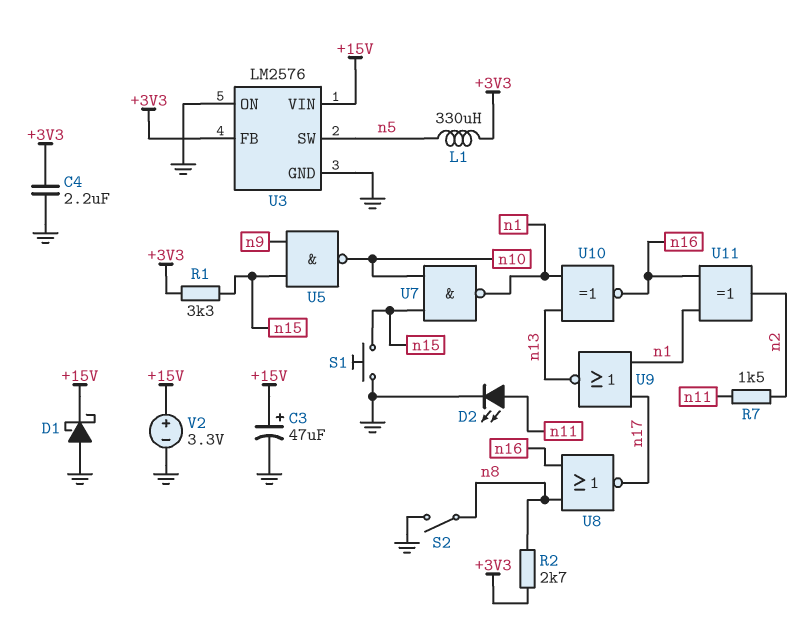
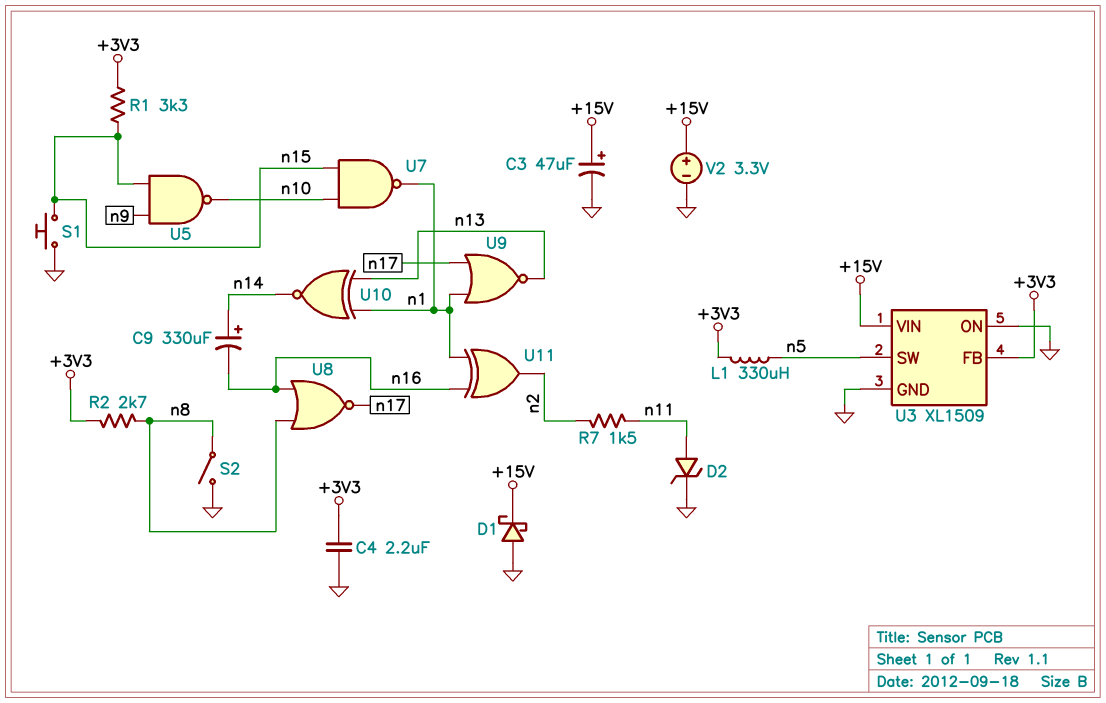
C9: none -> 330uF (plus n14, minus n16)
D2: LED (A n11, K GND) -> zener (A n11, K GND)
U3: LM2576 -> XL1509
U10: XNOR (in n1, in n13, out n16) -> XNOR (in n1, in n13, out n14)

